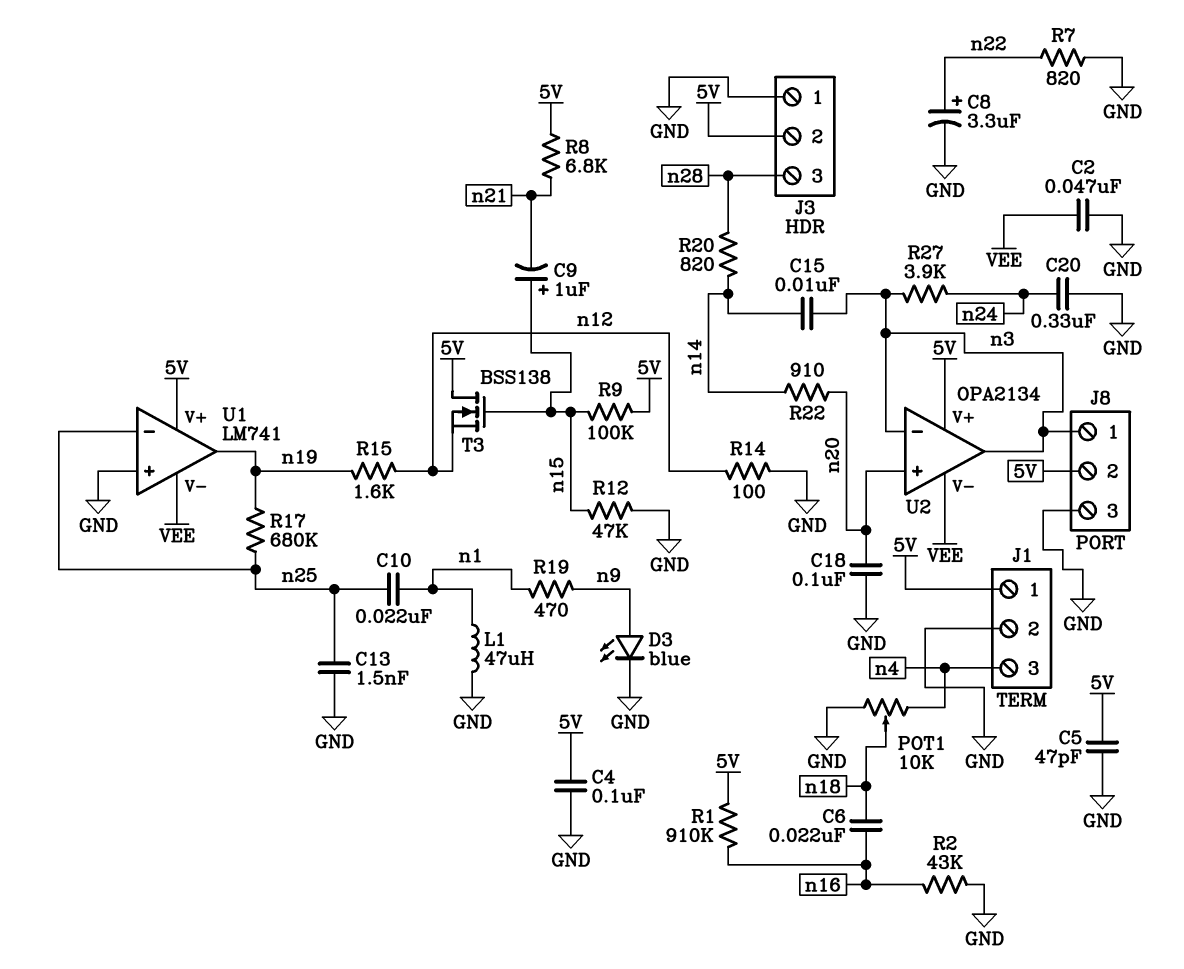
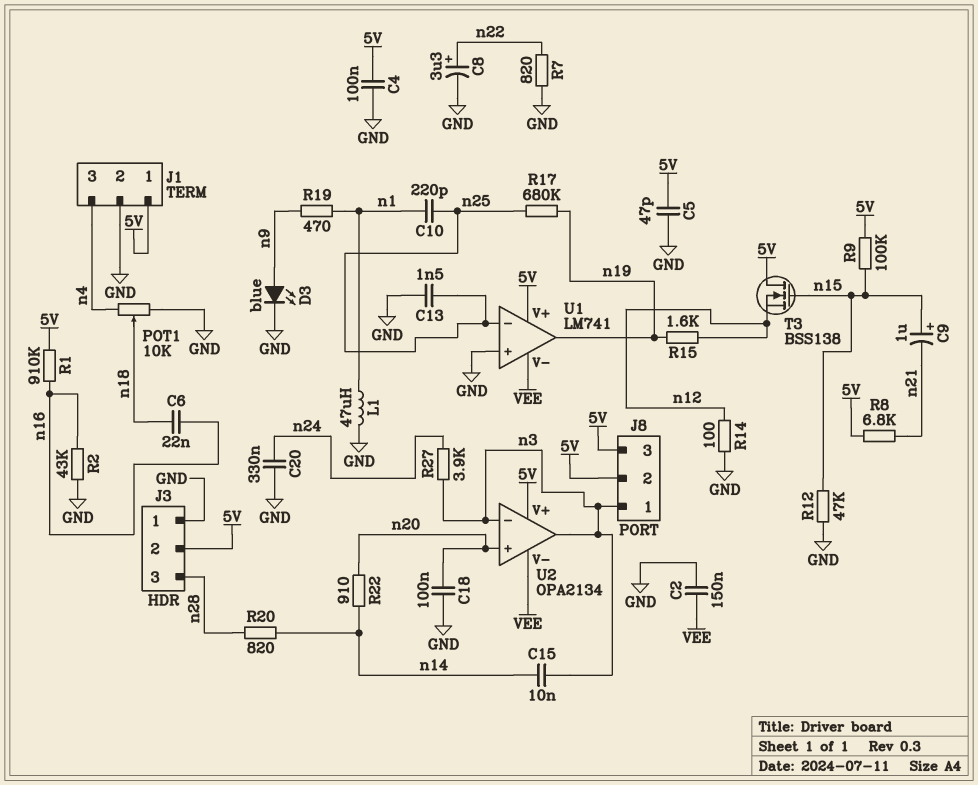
C2: 47nF (GND, VEE) -> 150nF (GND, VEE)
C10: 22nF (n1, n25) -> 220pF (n1, n25)
J8 pin 3: GND -> 5V

